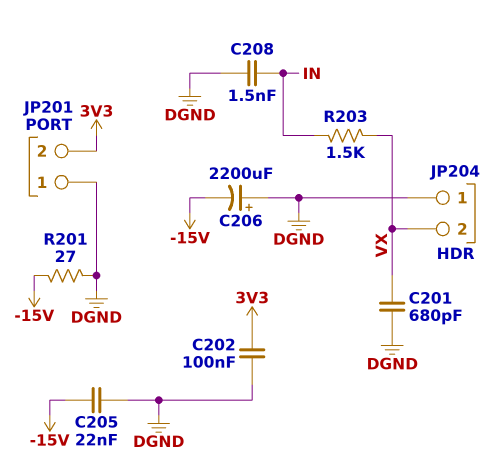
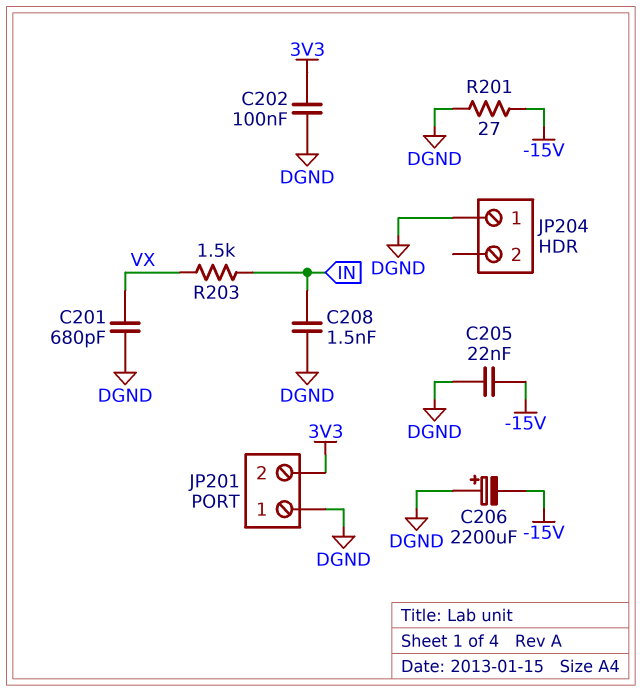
JP204 pin 2: VX -> none

